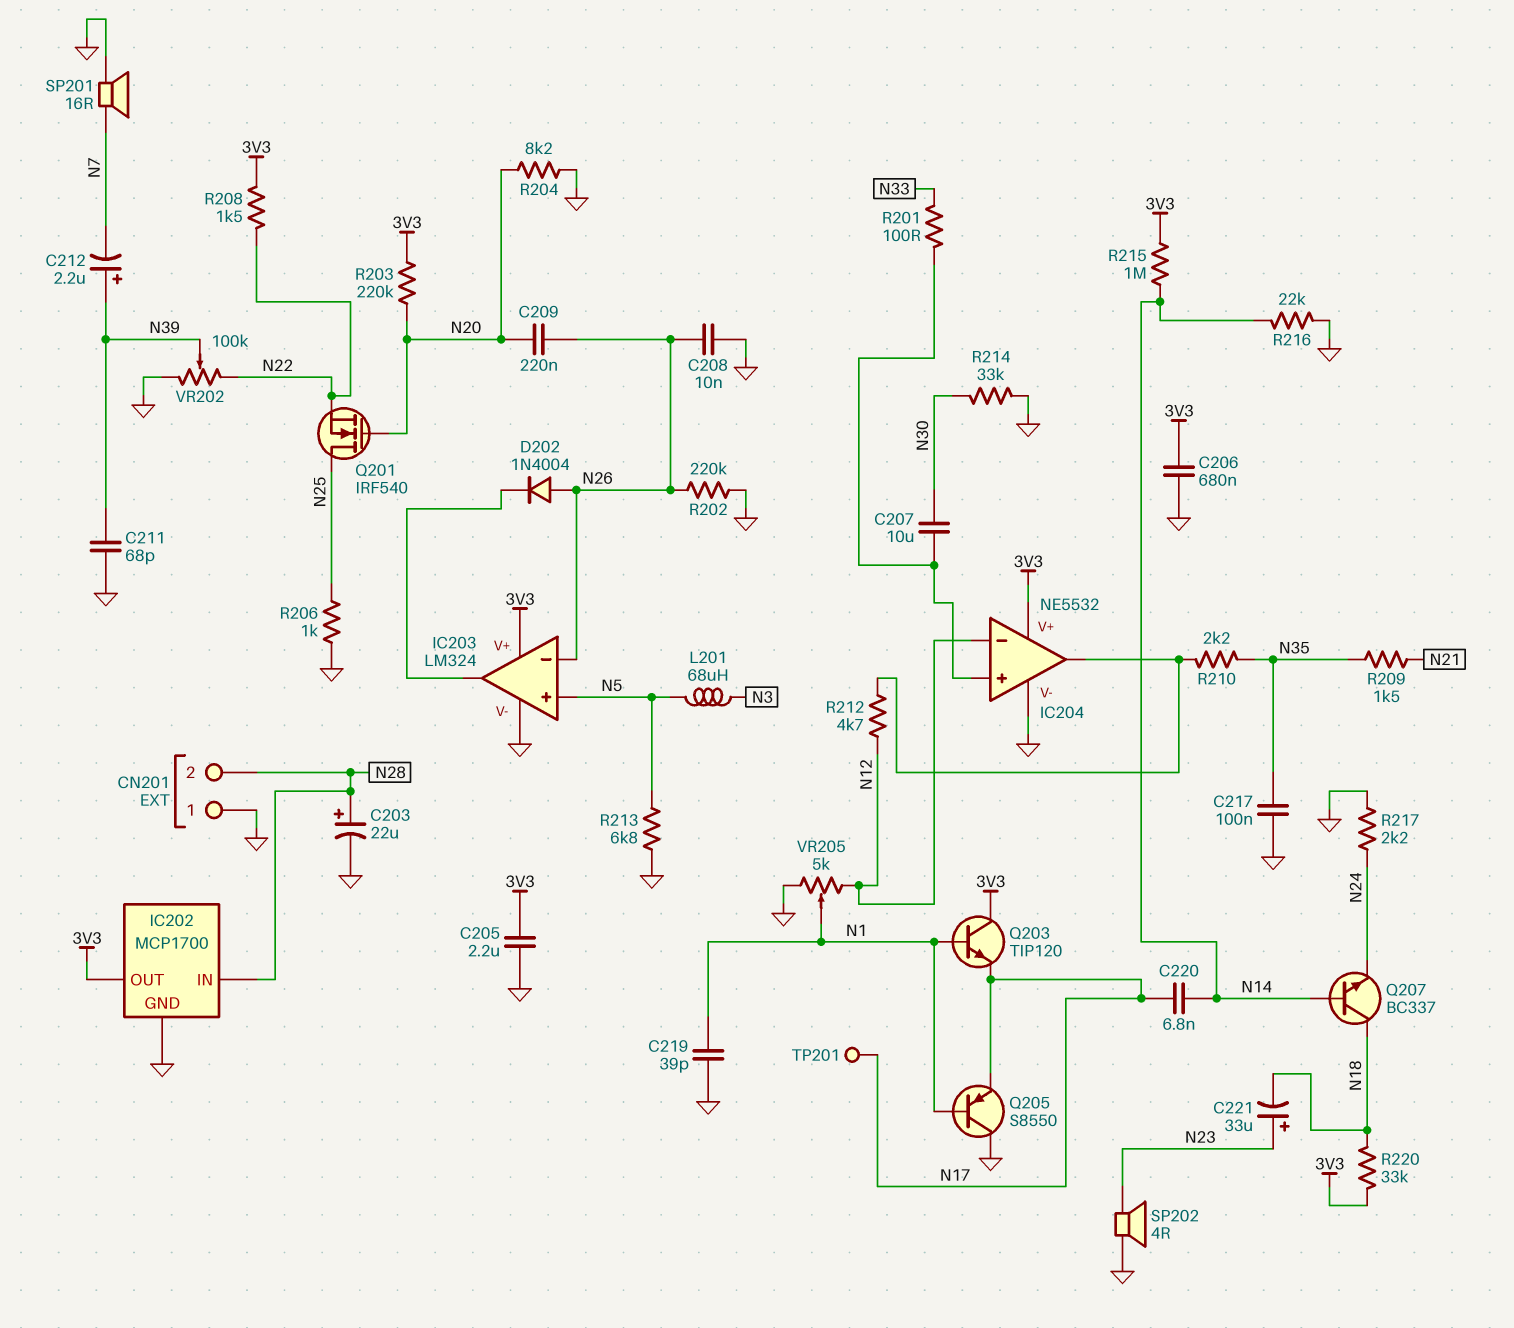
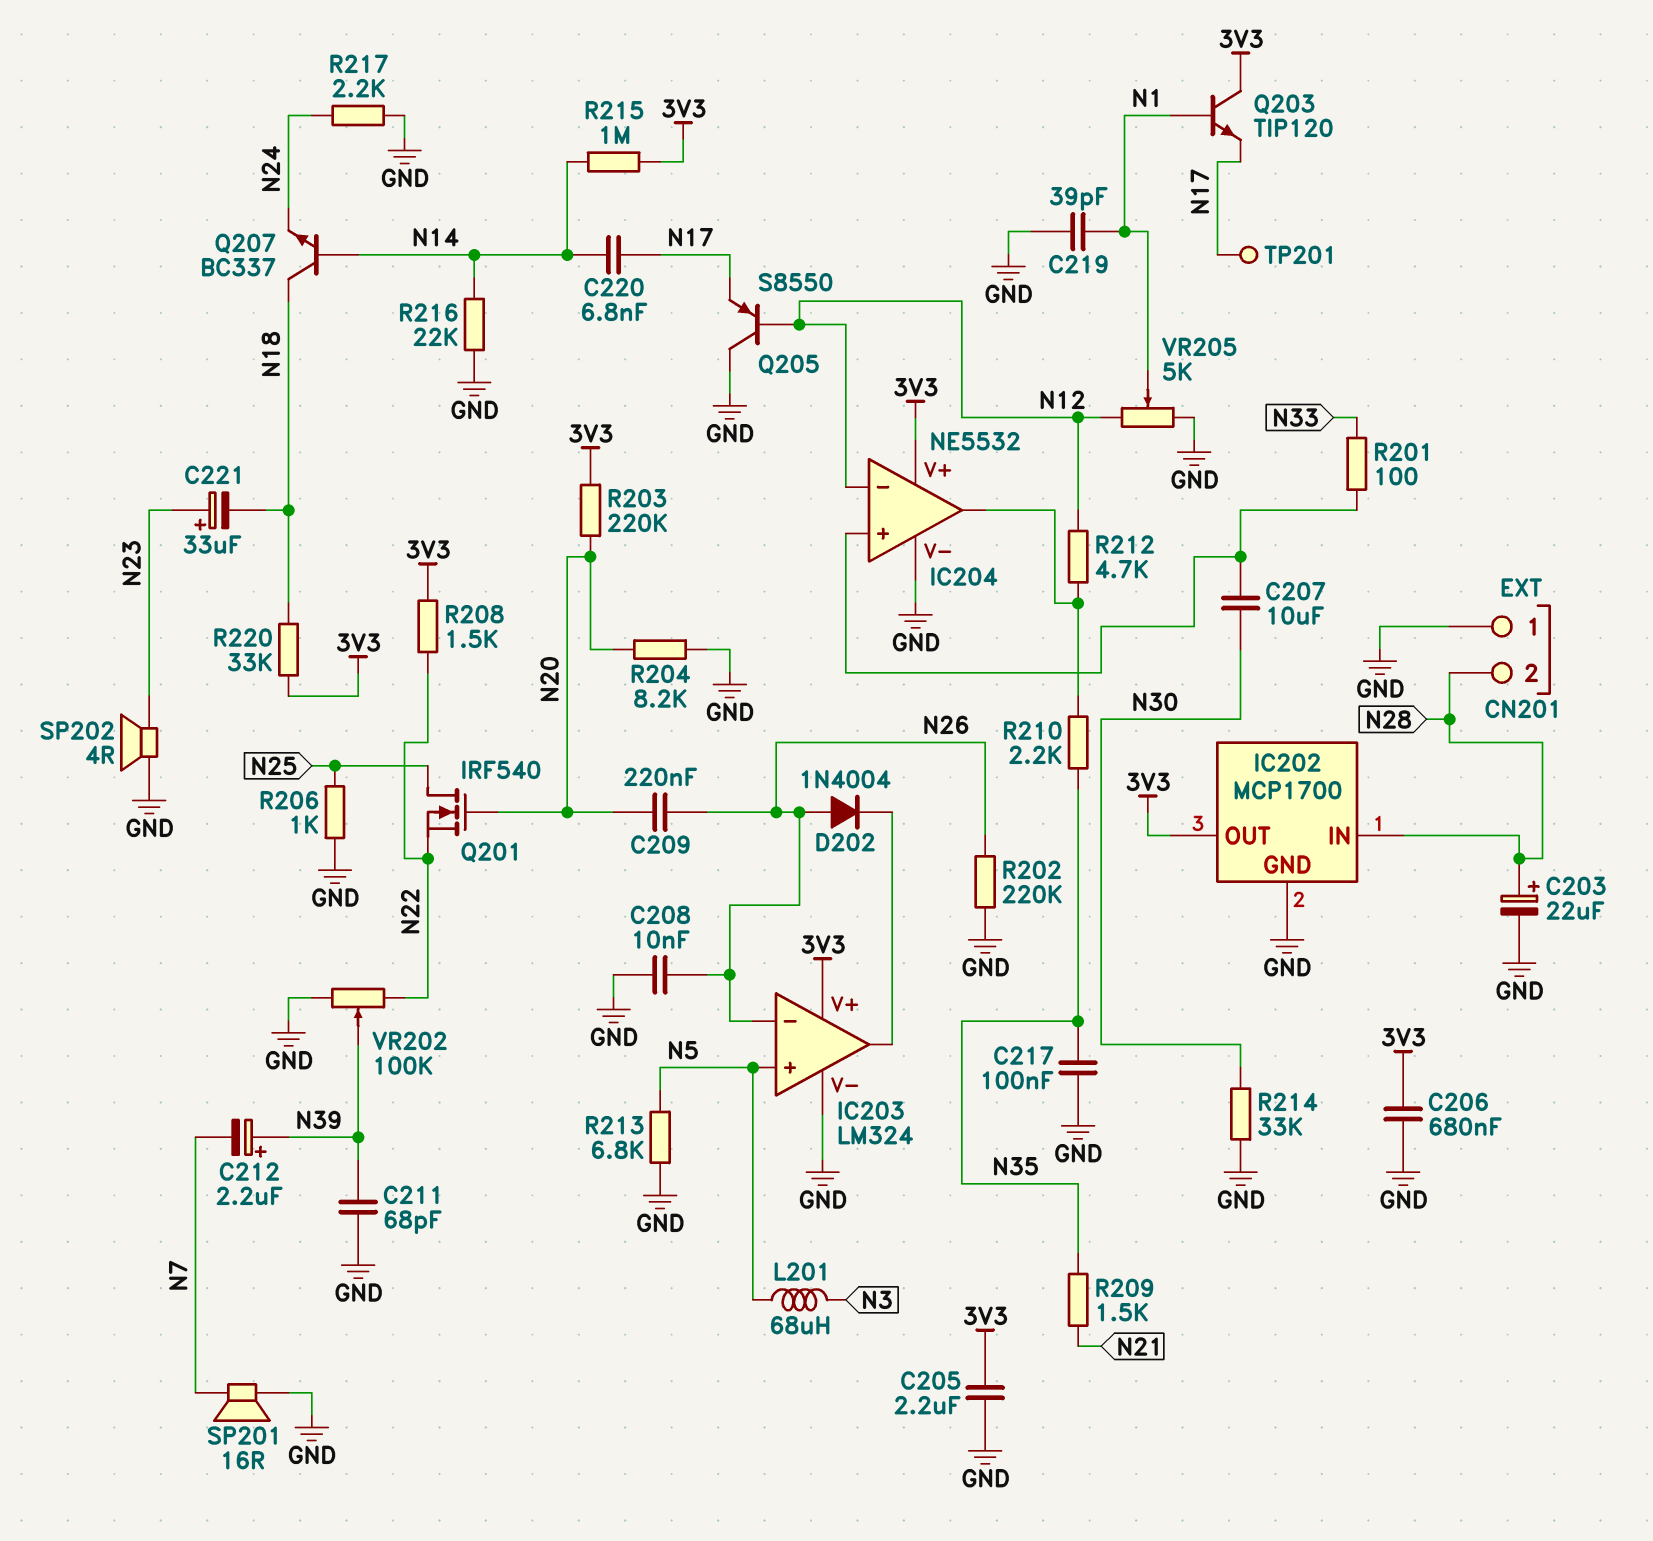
Q205: PNP S8550 (B N1, C GND, E N17) -> PNP S8550 (B N12, C GND, E N17)

